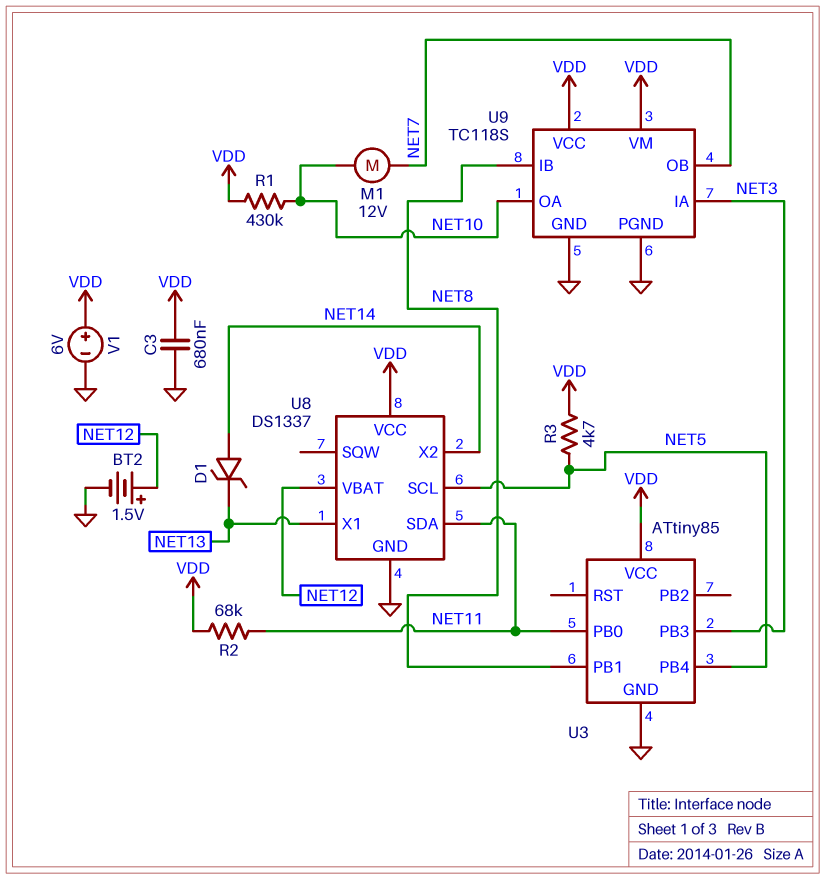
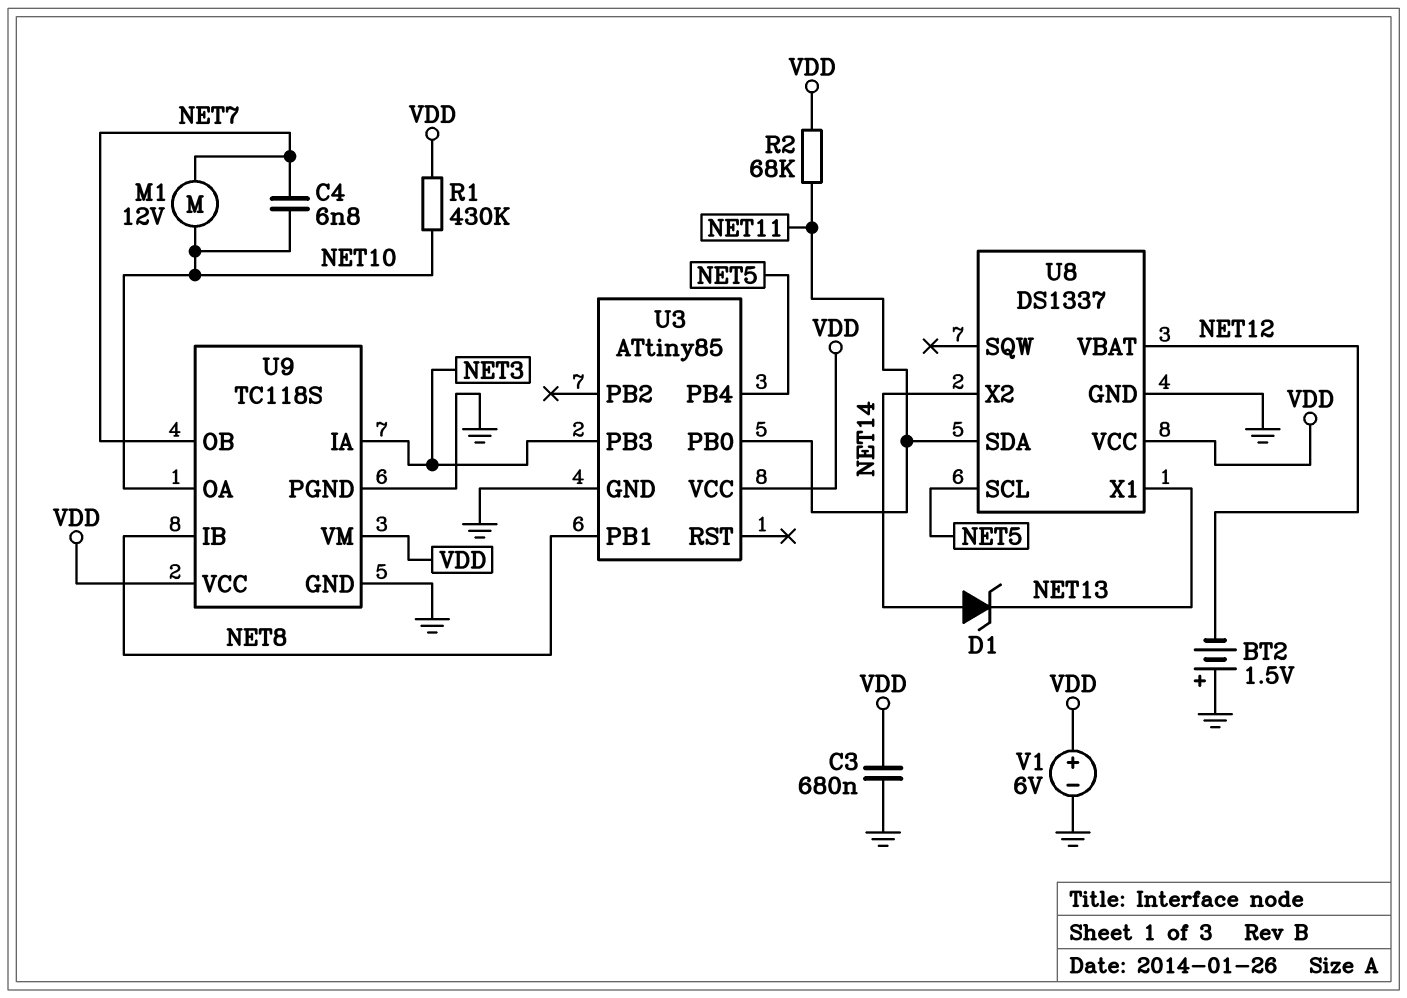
BT2: 1.5V (plus NET12, minus GND) -> 1.5V (plus GND, minus NET12)
C4: none -> 6.8nF (NET7, NET10)
R3: 4.7k (NET5, VDD) -> none

